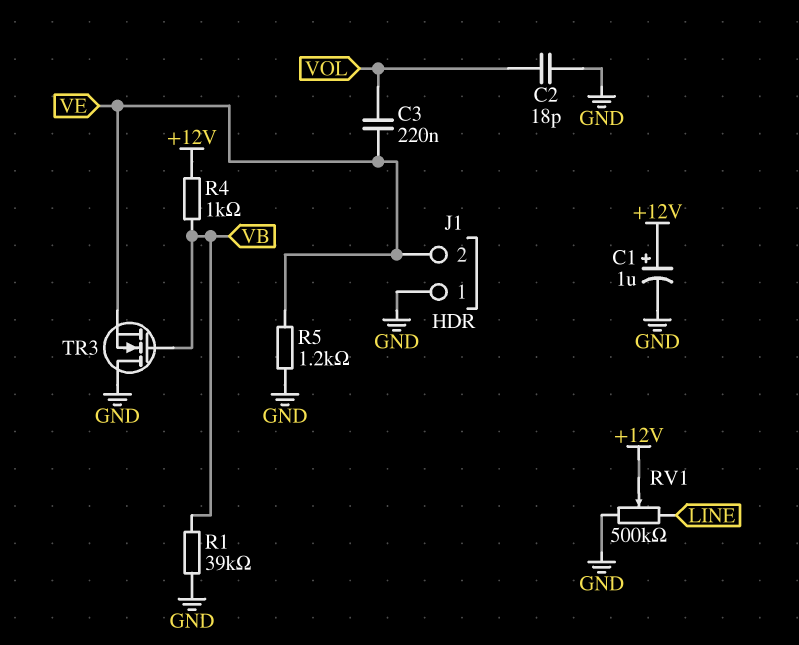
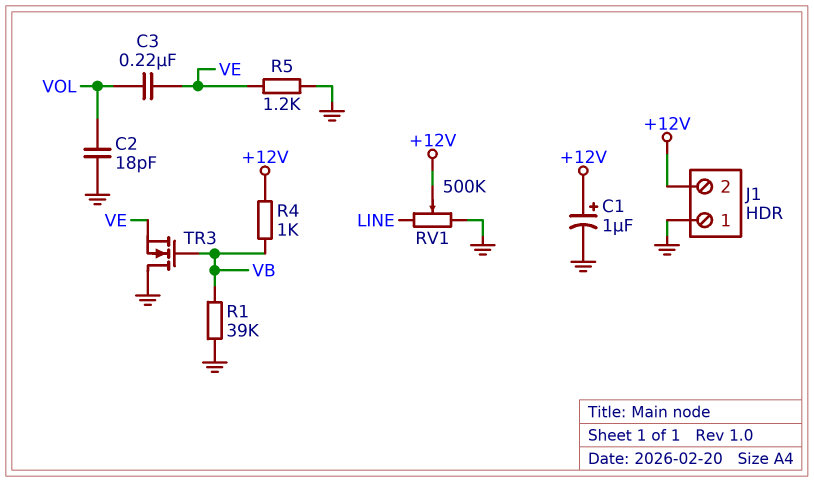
J1 pin 2: VE -> +12V

